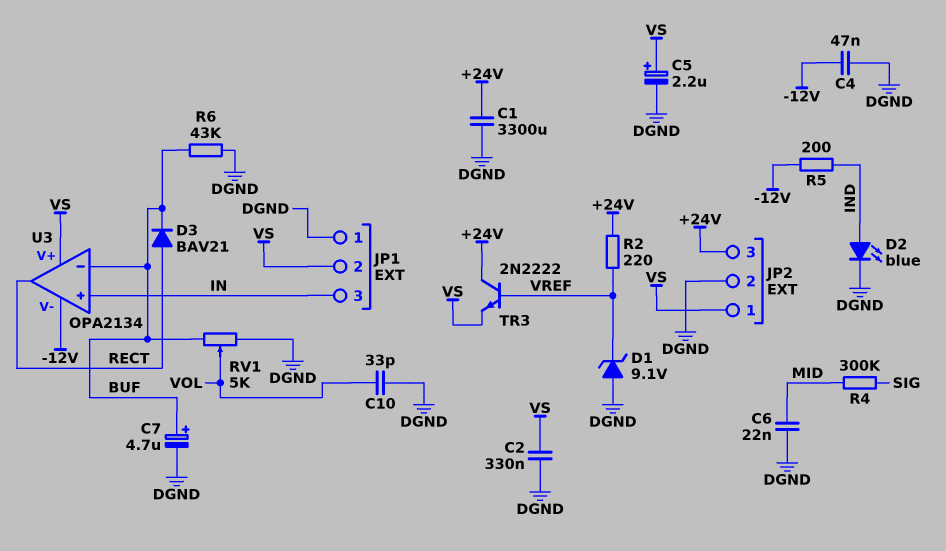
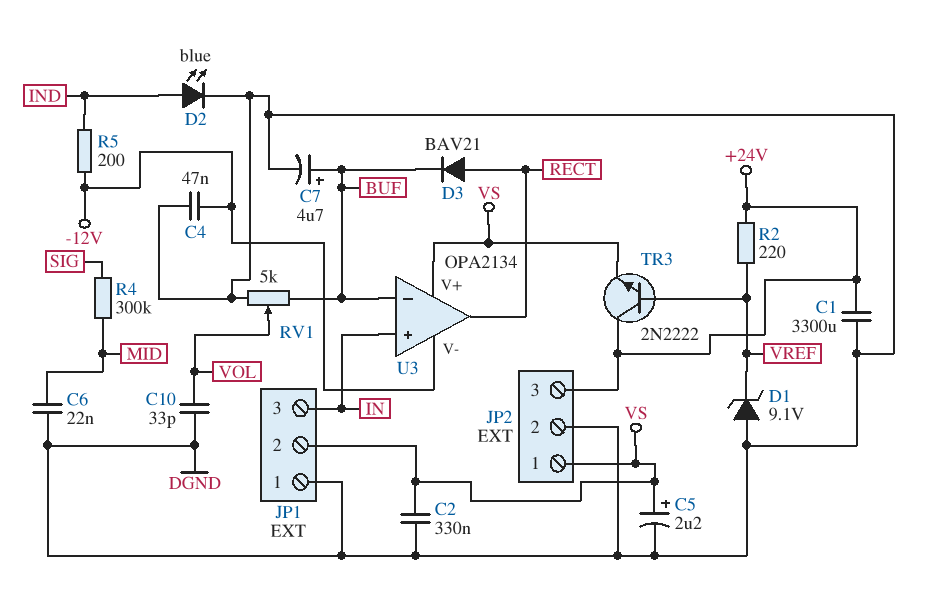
R6: 43k (BUF, DGND) -> none

